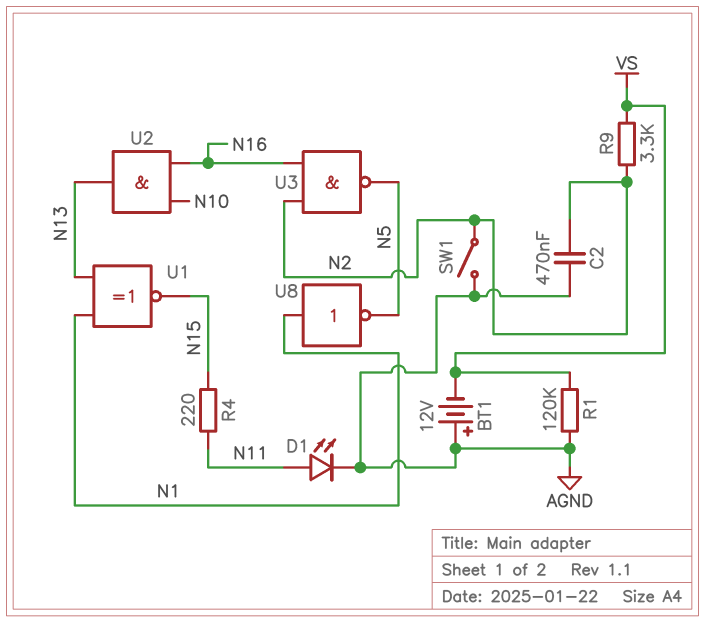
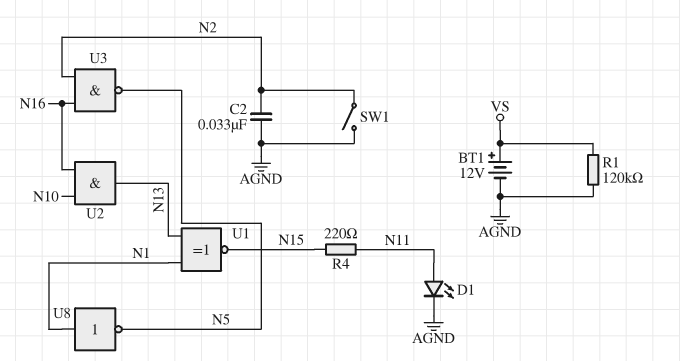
BT1: 12V (plus AGND, minus VS) -> 12V (plus VS, minus AGND)
C2: 470nF (AGND, N2) -> 33nF (AGND, N2)
R9: 3.3k (N2, VS) -> none

